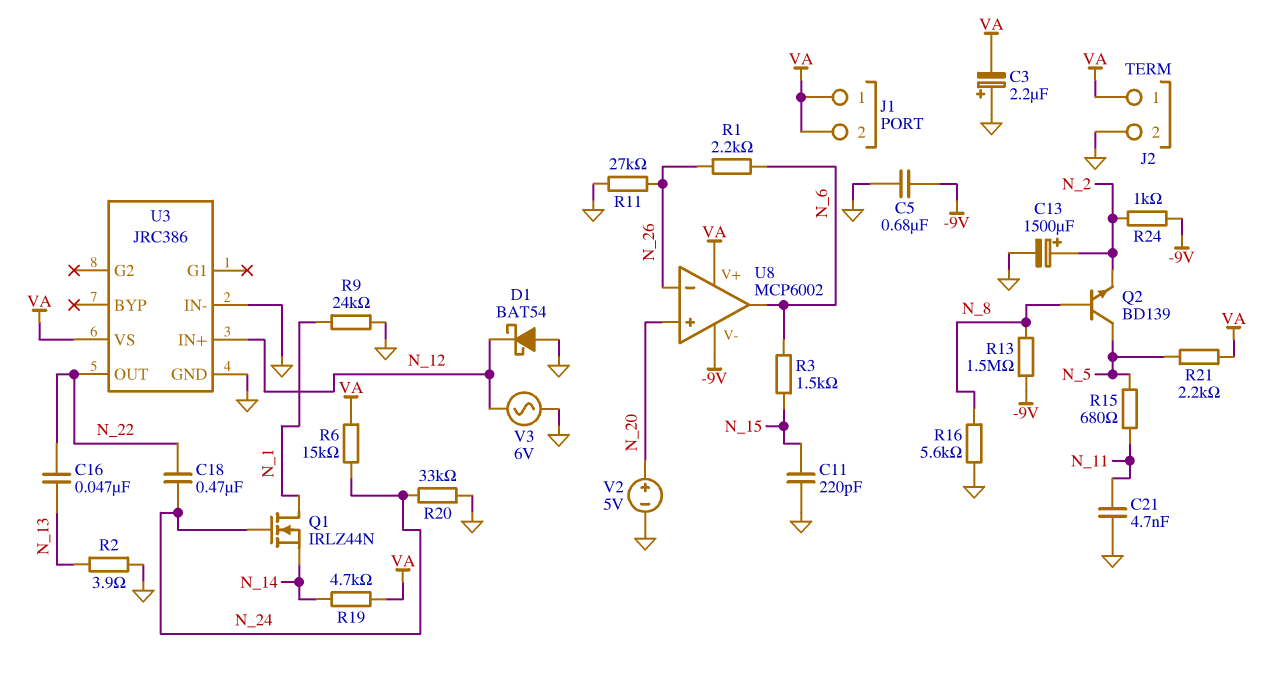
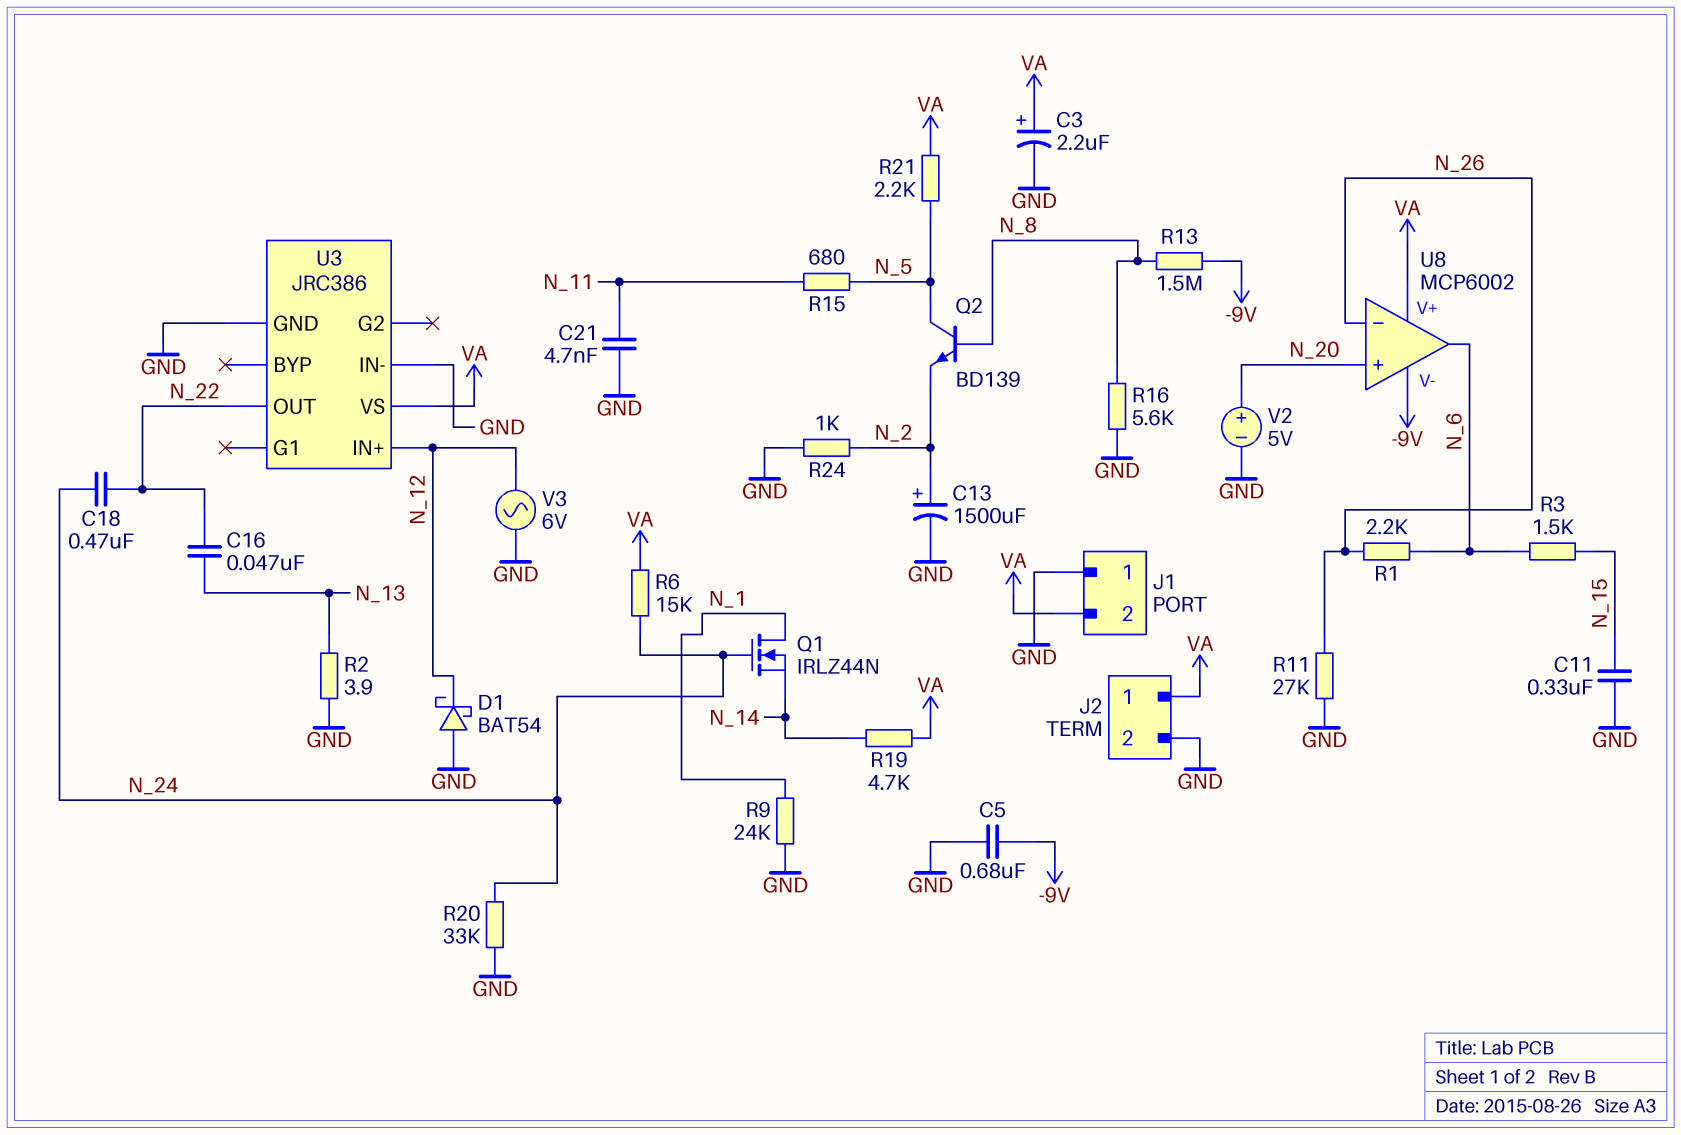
C3: 2.2uF (plus GND, minus VA) -> 2.2uF (plus VA, minus GND)
C11: 220pF (GND, N_15) -> 330nF (GND, N_15)
J1 pin 1: VA -> GND
R24: 1k (-9V, N_2) -> 1k (GND, N_2)

